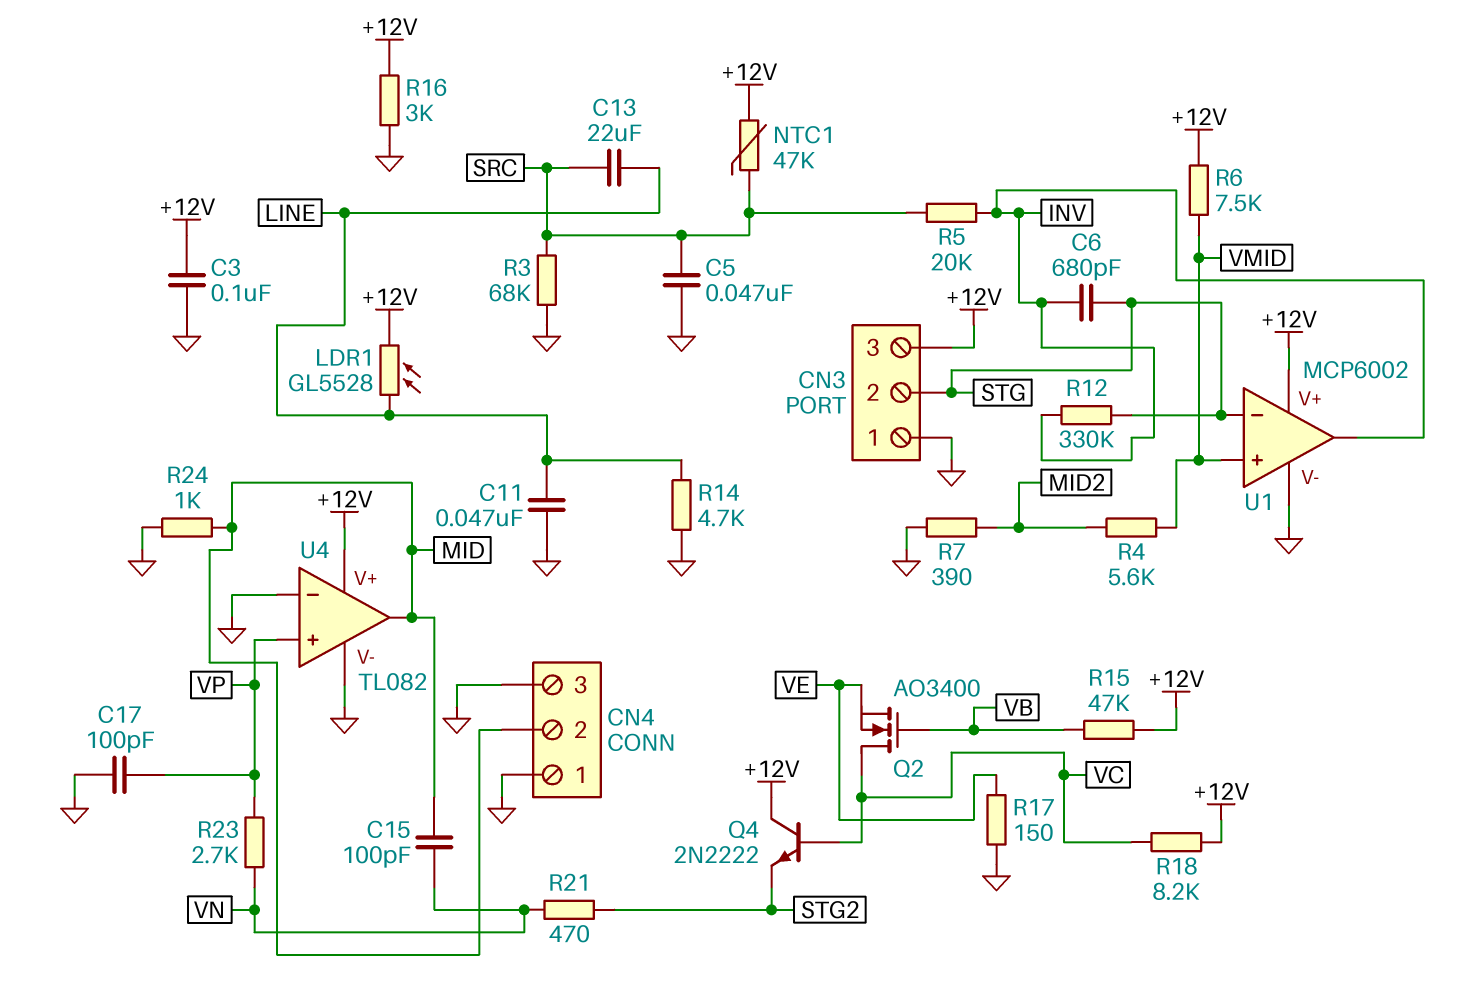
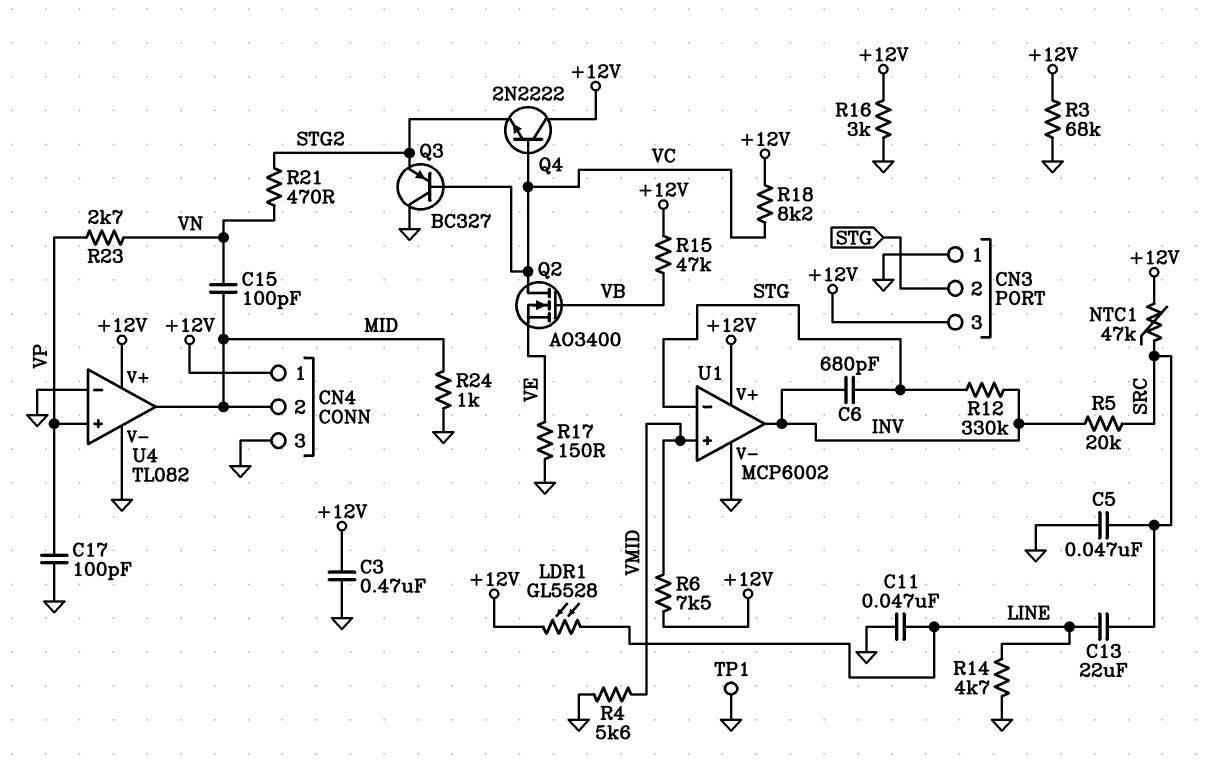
C3: 100nF (+12V, GND) -> 470nF (+12V, GND)
CN4 pin 1: GND -> +12V
Q3: none -> PNP BC327 (B VC, C GND, E STG2)
R3: 68k (GND, SRC) -> 68k (+12V, GND)
R4: 5.6k (MID2, VMID) -> 5.6k (GND, VMID)
R7: 390 (GND, MID2) -> none
TP1: none -> test point (GND)

